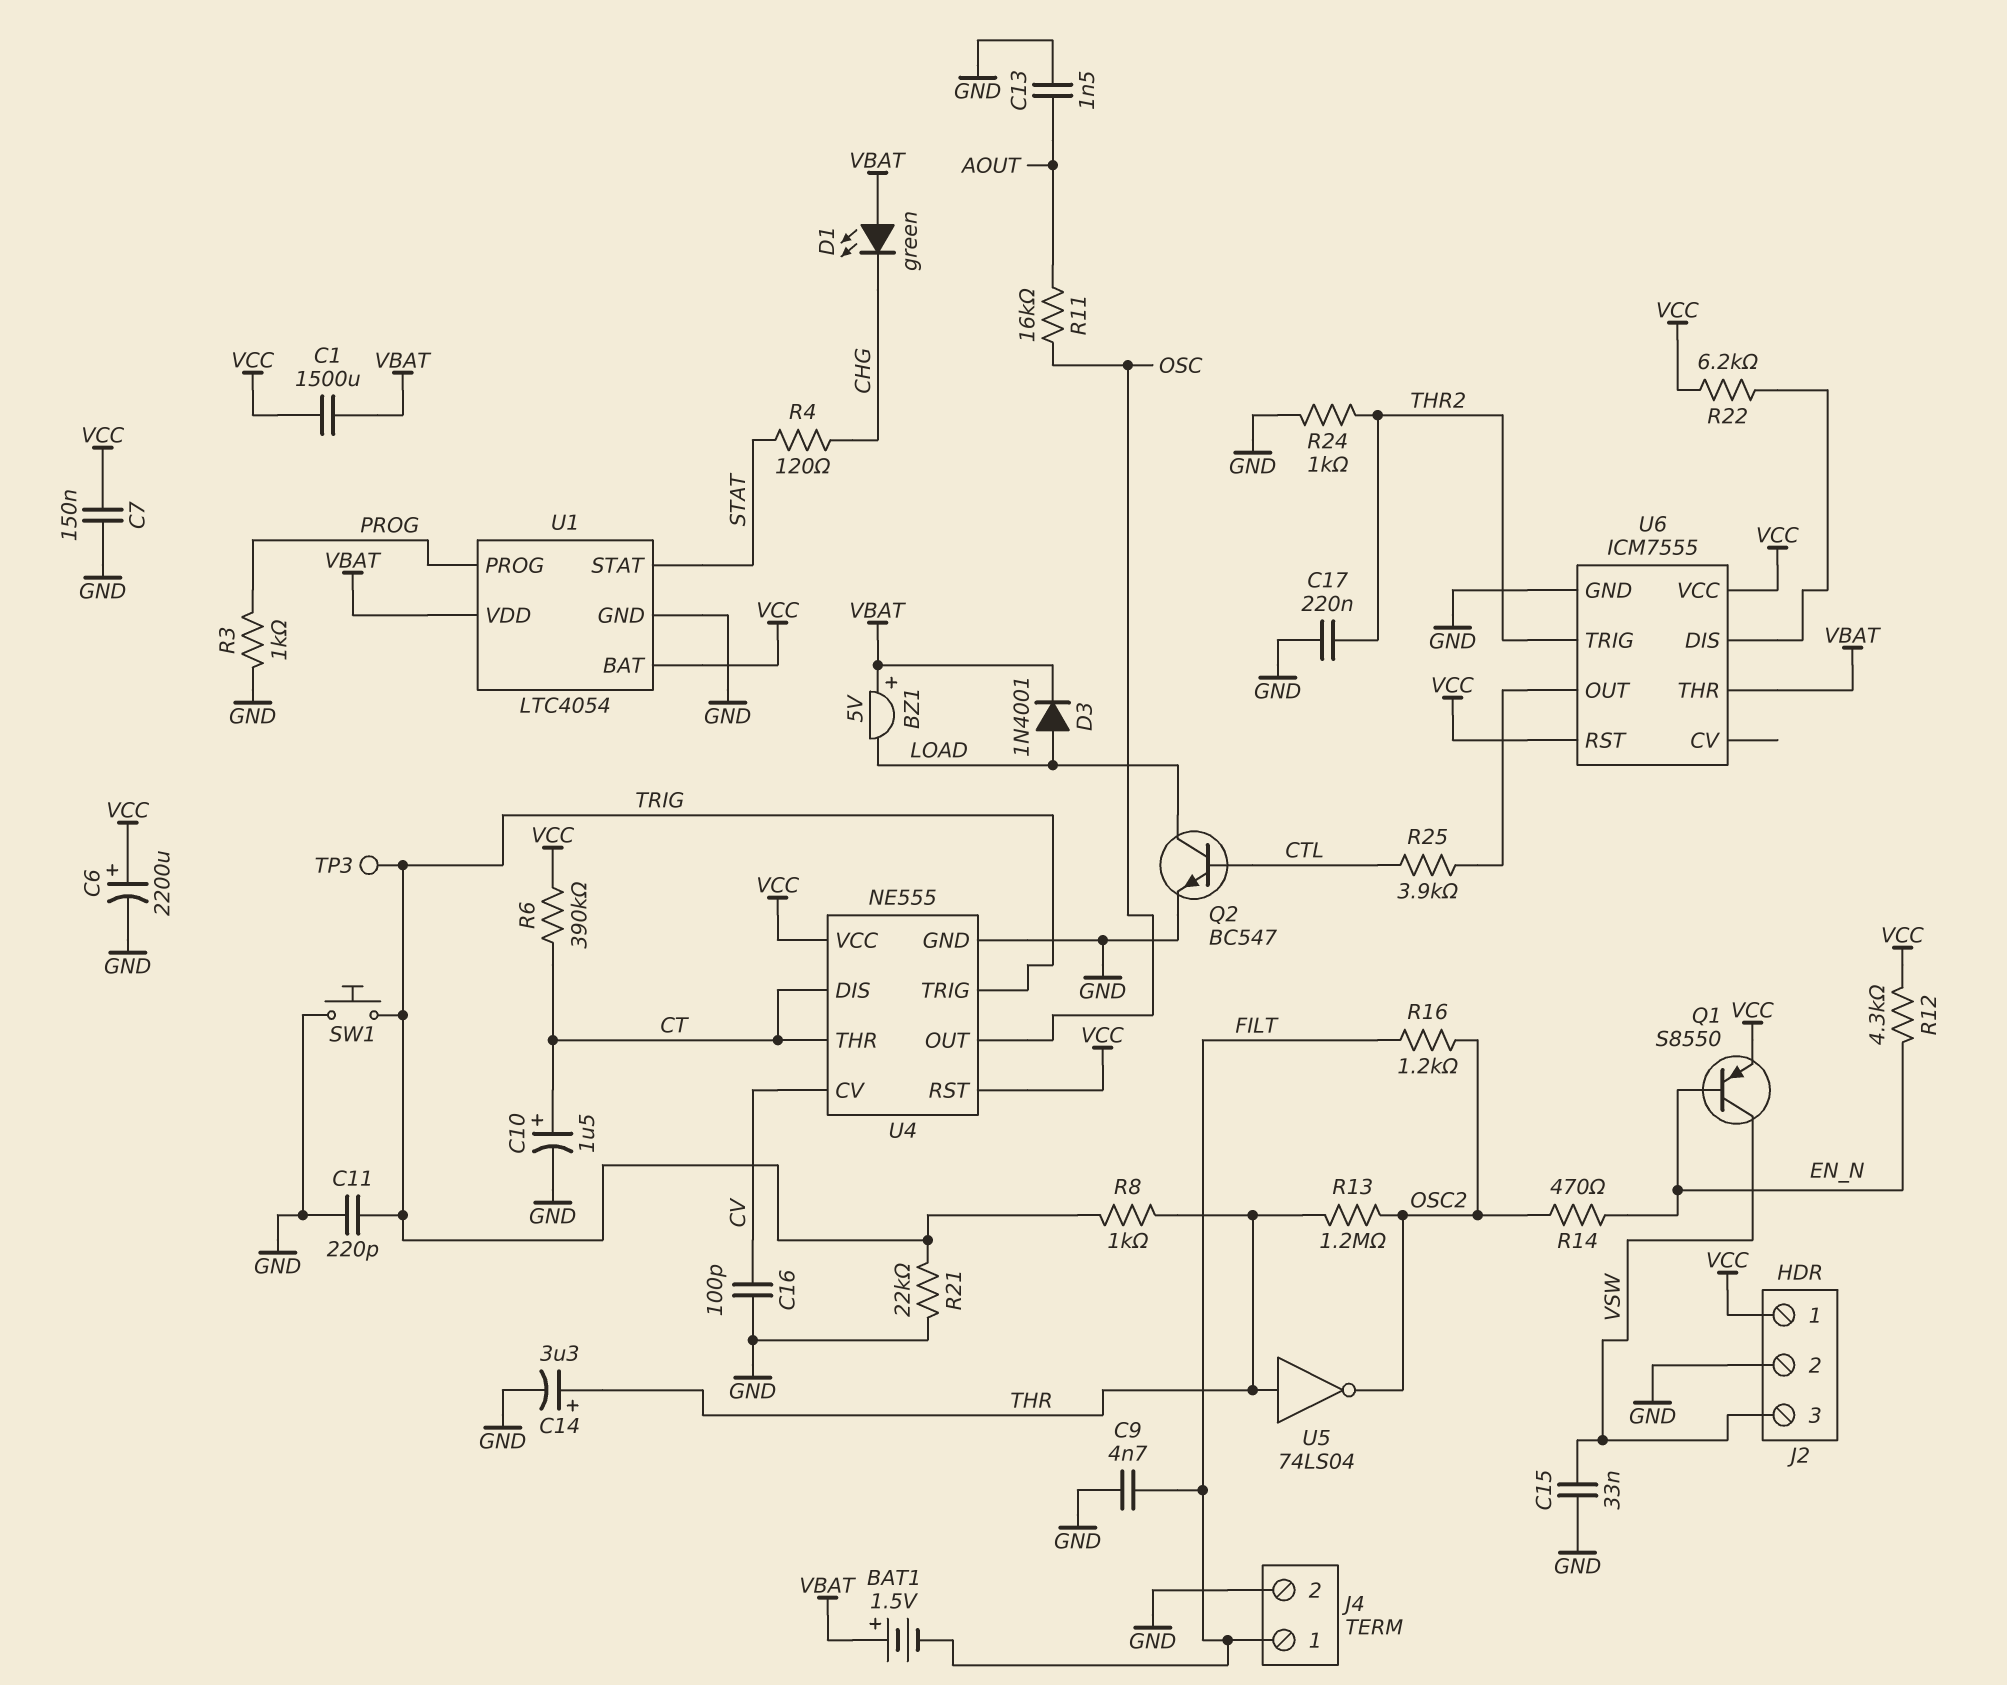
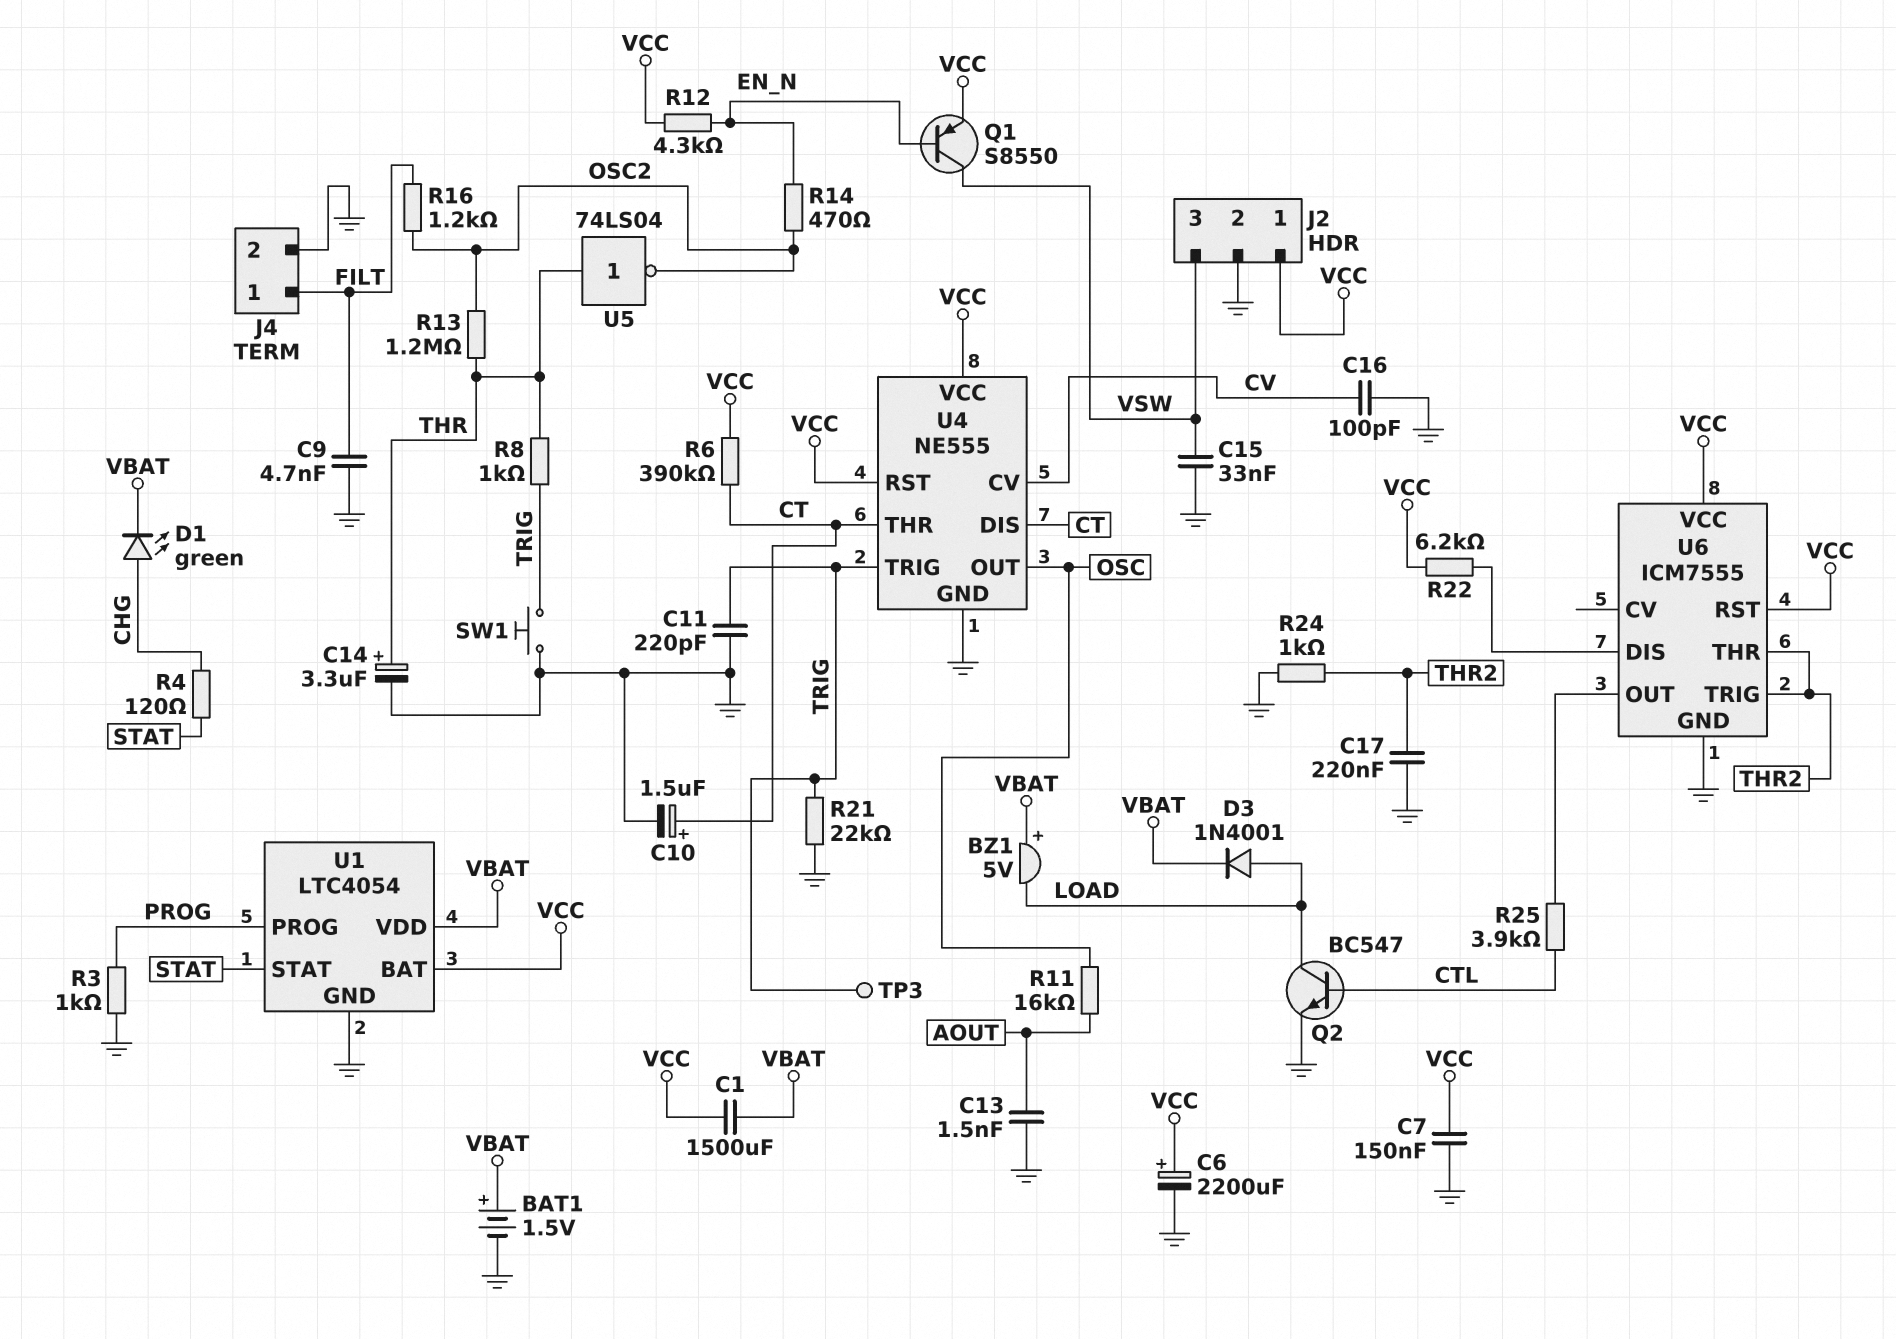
BAT1: 1.5V (plus VBAT, minus FILT) -> 1.5V (plus VBAT, minus GND)
D1: LED green (A VBAT, K CHG) -> LED green (A CHG, K VBAT)
U6 pin THR: VBAT -> THR2

